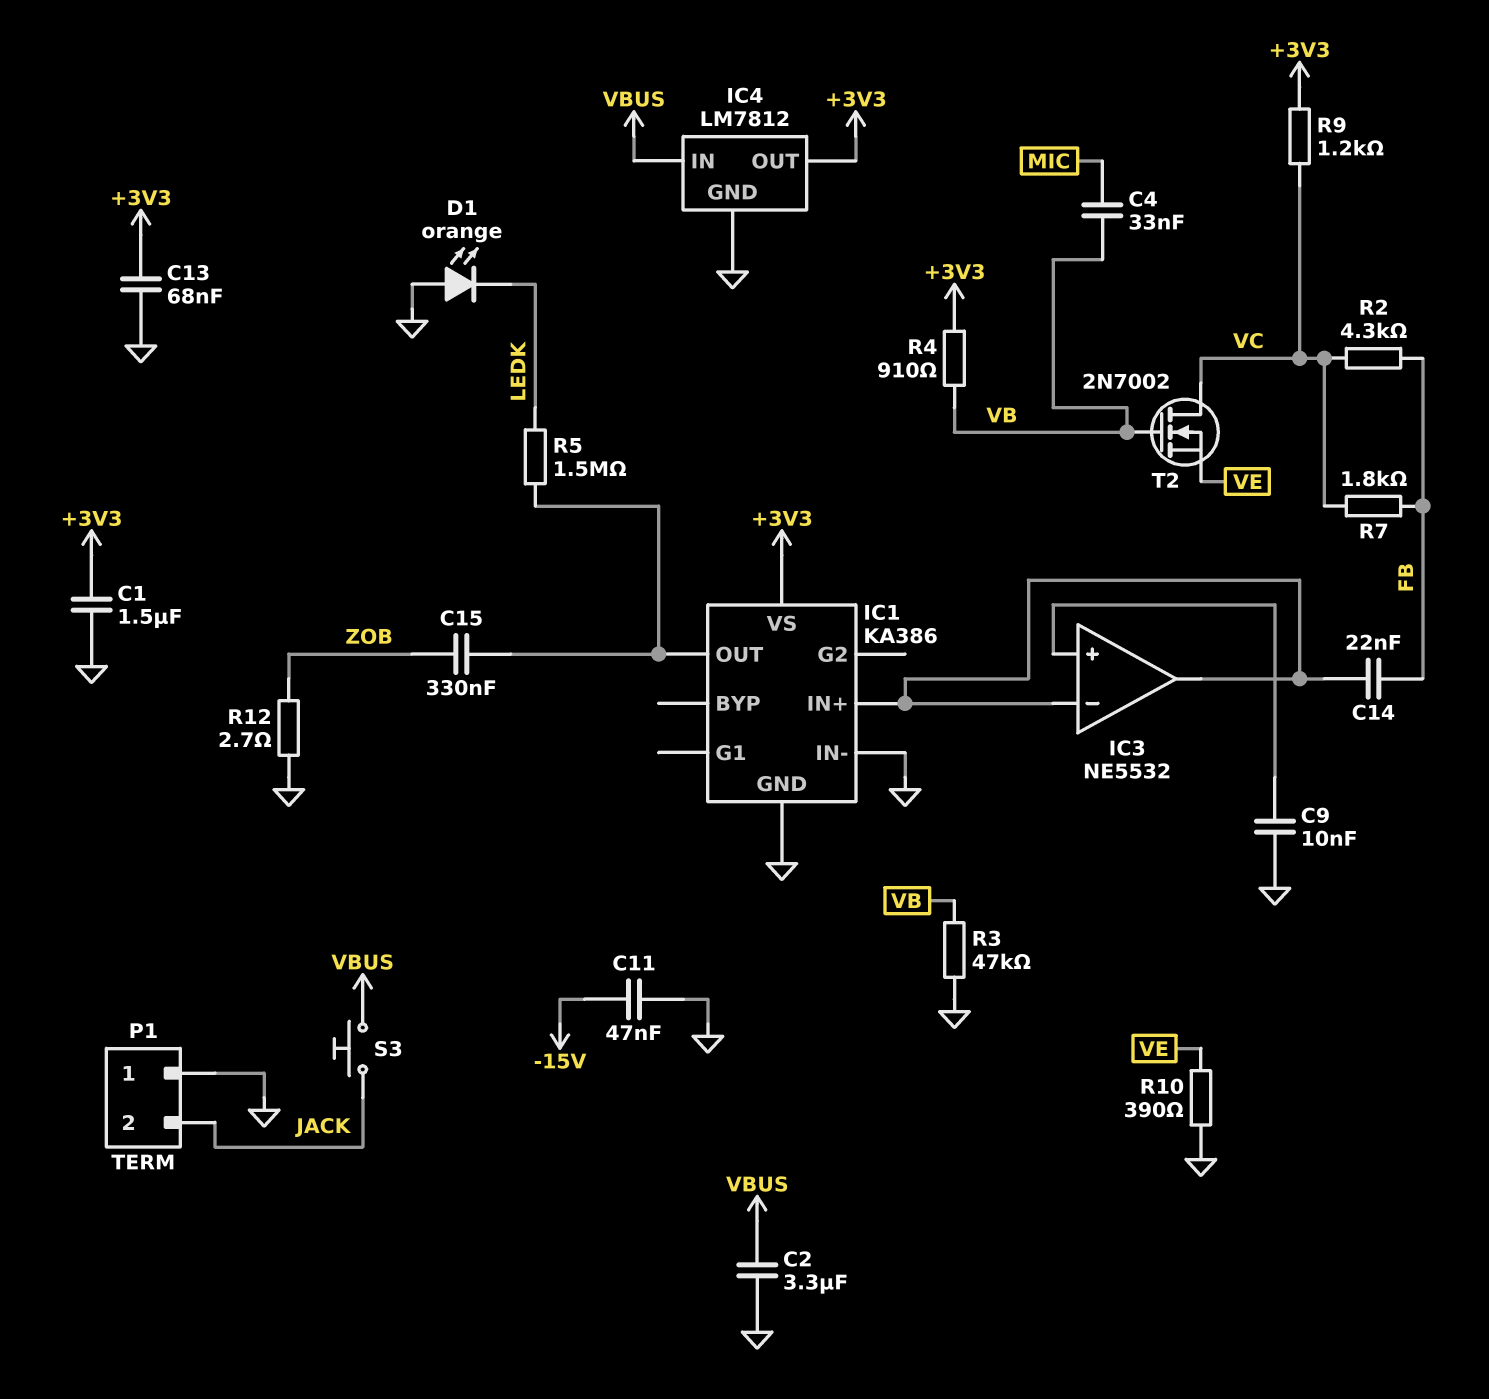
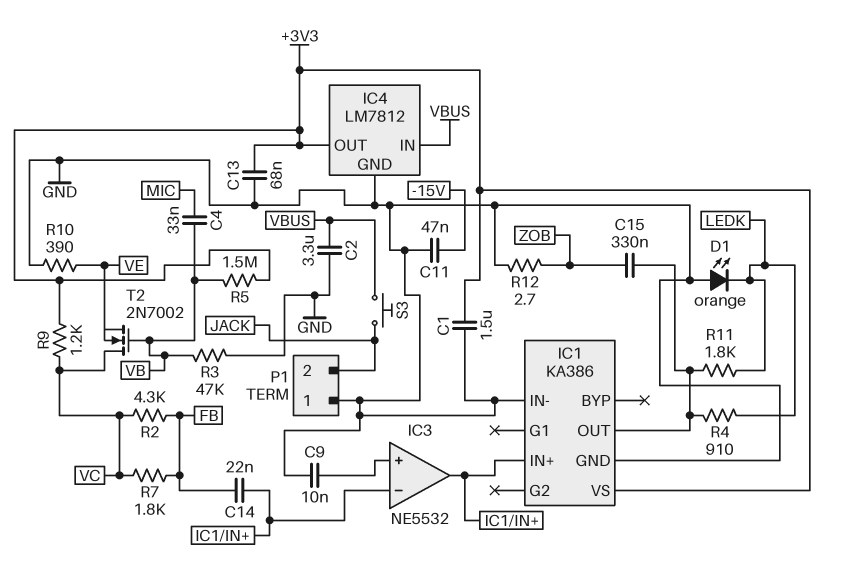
R4: 910 (+3V3, VB) -> 910 (IC1/OUT, LEDK)
R5: 1.5M (IC1/OUT, LEDK) -> 1.5M (+3V3, VB)
R11: none -> 1.8k (IC1/OUT, LEDK)

